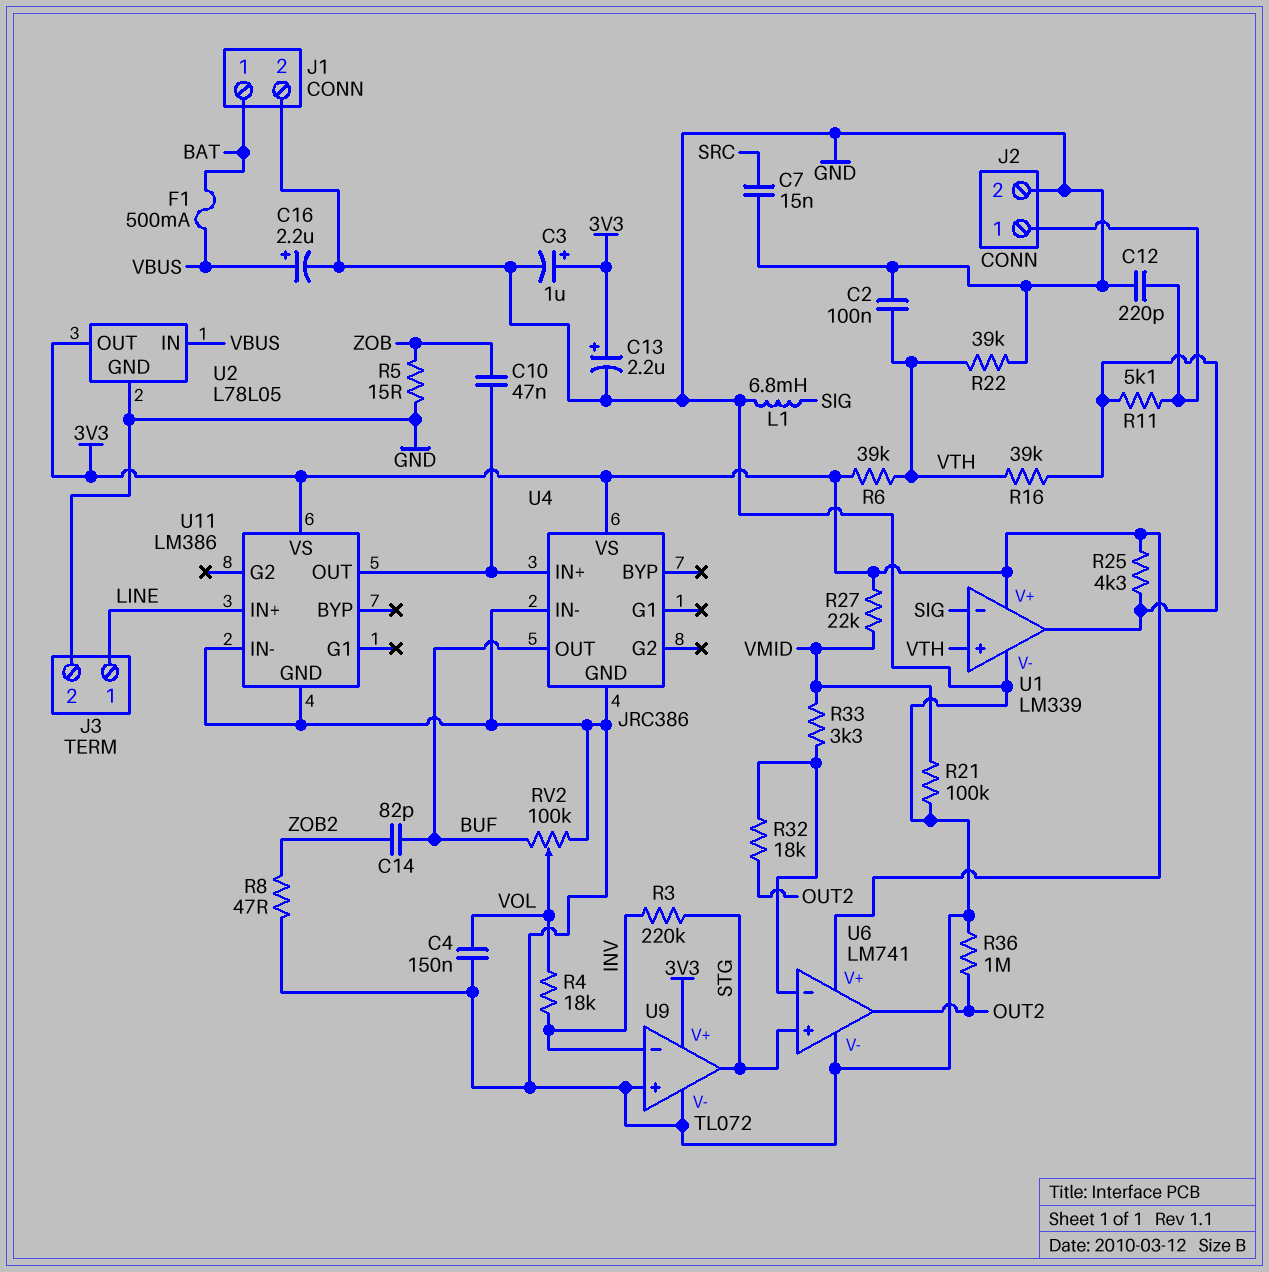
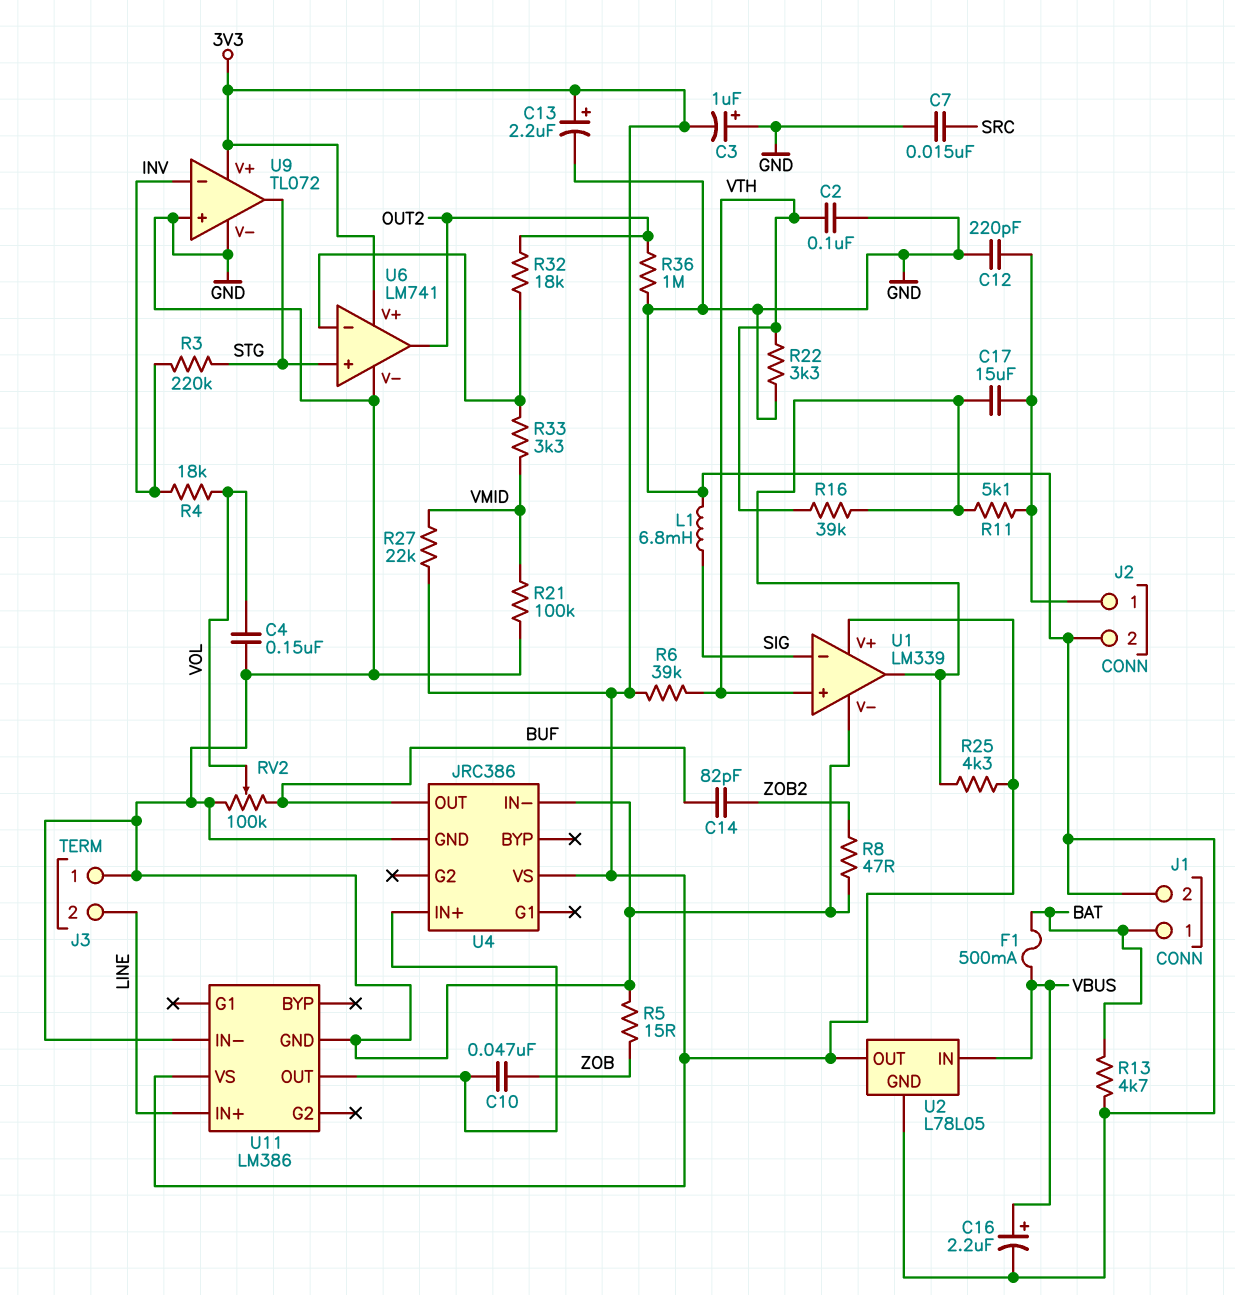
C3: 1uF (plus 3V3, minus GND) -> 1uF (plus GND, minus 3V3)
C17: none -> 15uF (J2/1, U1/out)
J3 pin 1: LINE -> GND
J3 pin 2: GND -> LINE
R13: none -> 4.7k (BAT, GND)
R22: 39k (GND, VTH) -> 3.3k (GND, VTH)

